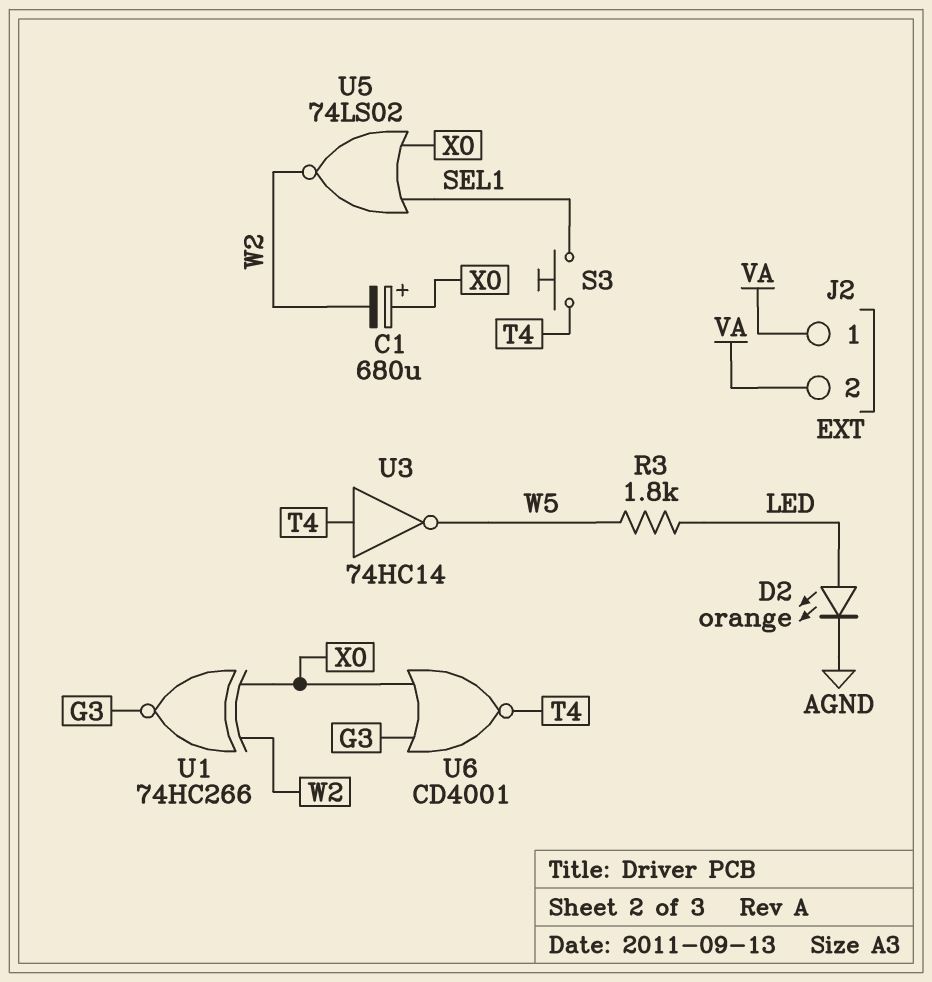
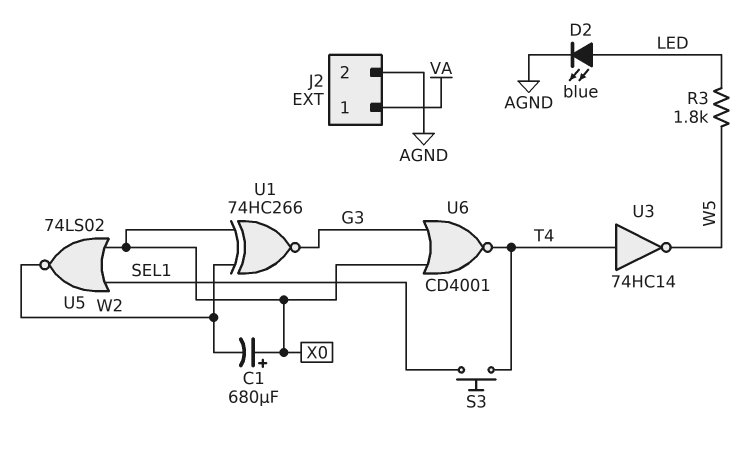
D2: LED orange (A LED, K AGND) -> LED blue (A LED, K AGND)
J2 pin 2: VA -> AGND

